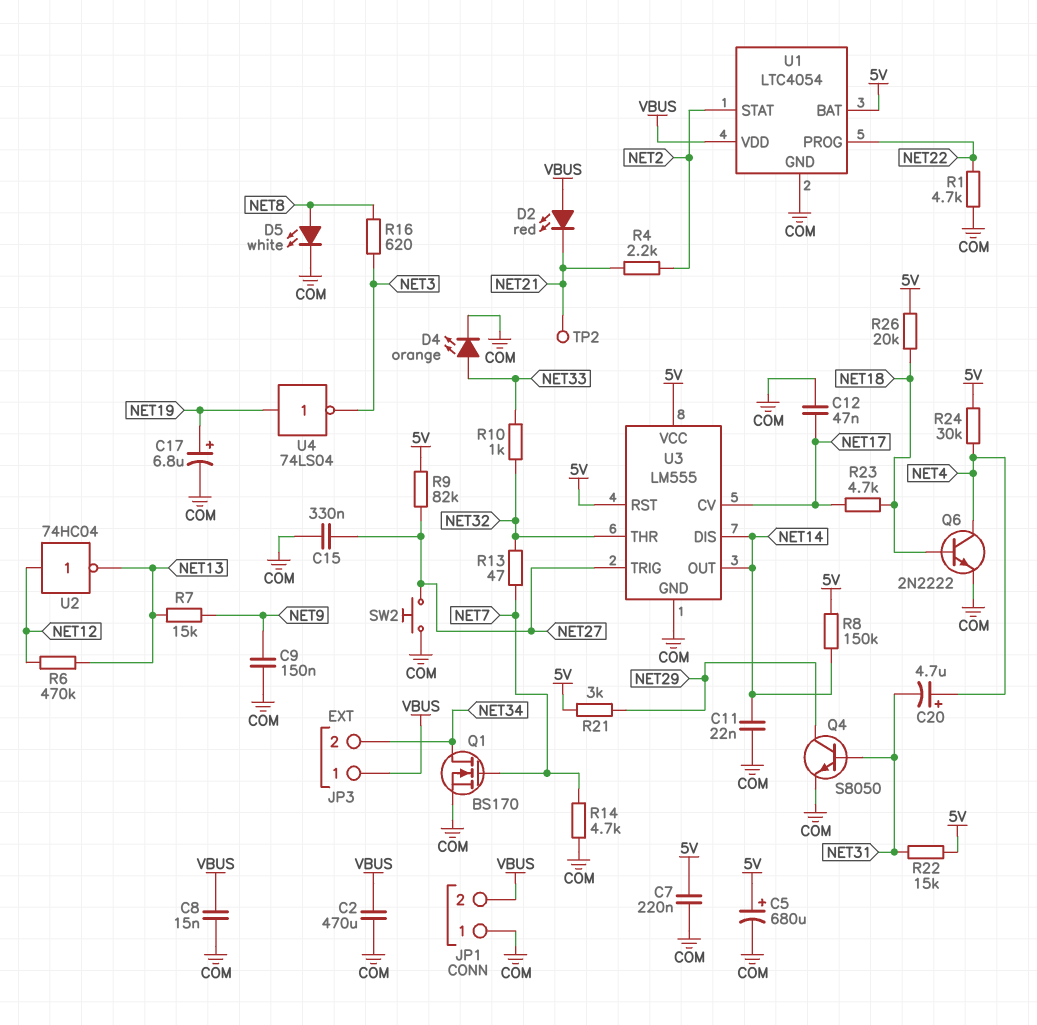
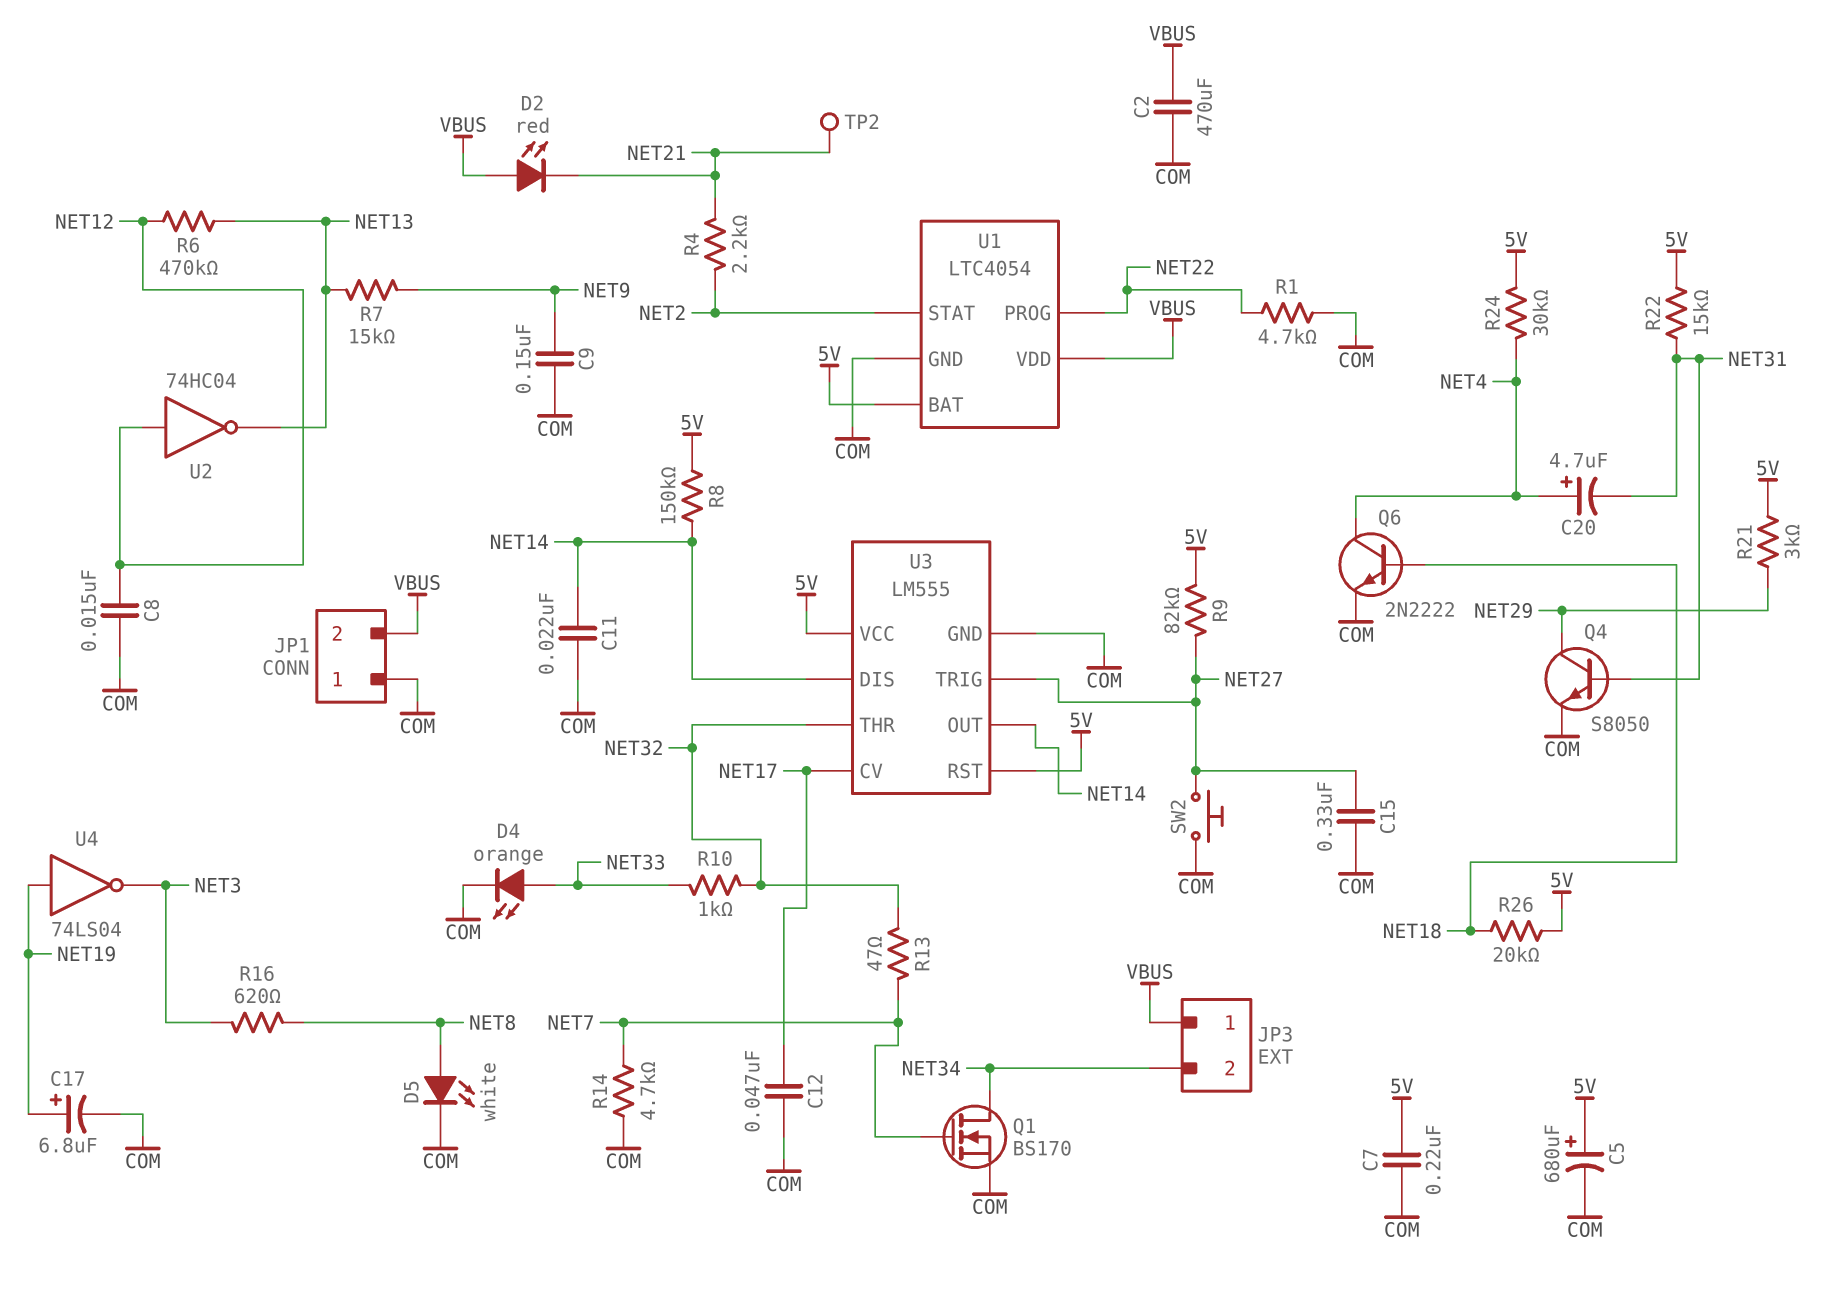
C8: 15nF (COM, VBUS) -> 15nF (COM, NET12)
R23: 4.7k (NET17, NET18) -> none

